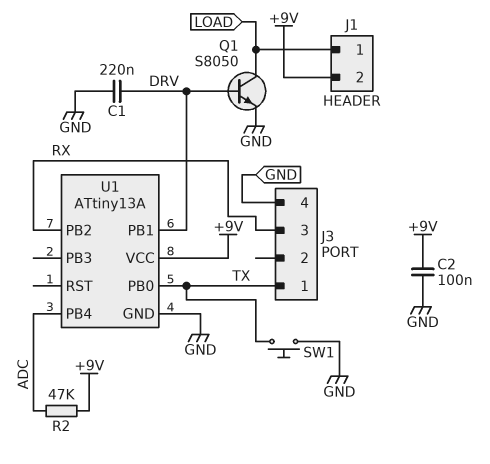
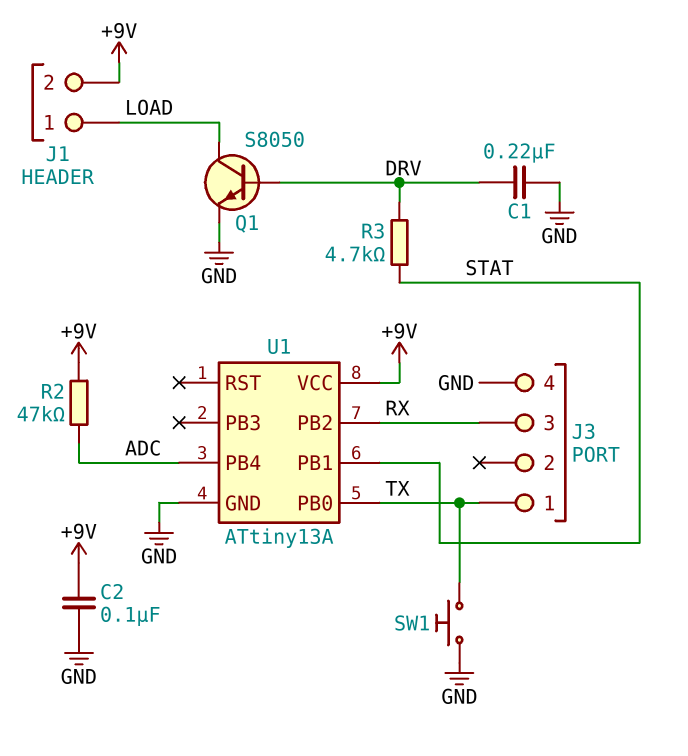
R3: none -> 4.7k (DRV, STAT)
U1 pin PB1: DRV -> STAT

